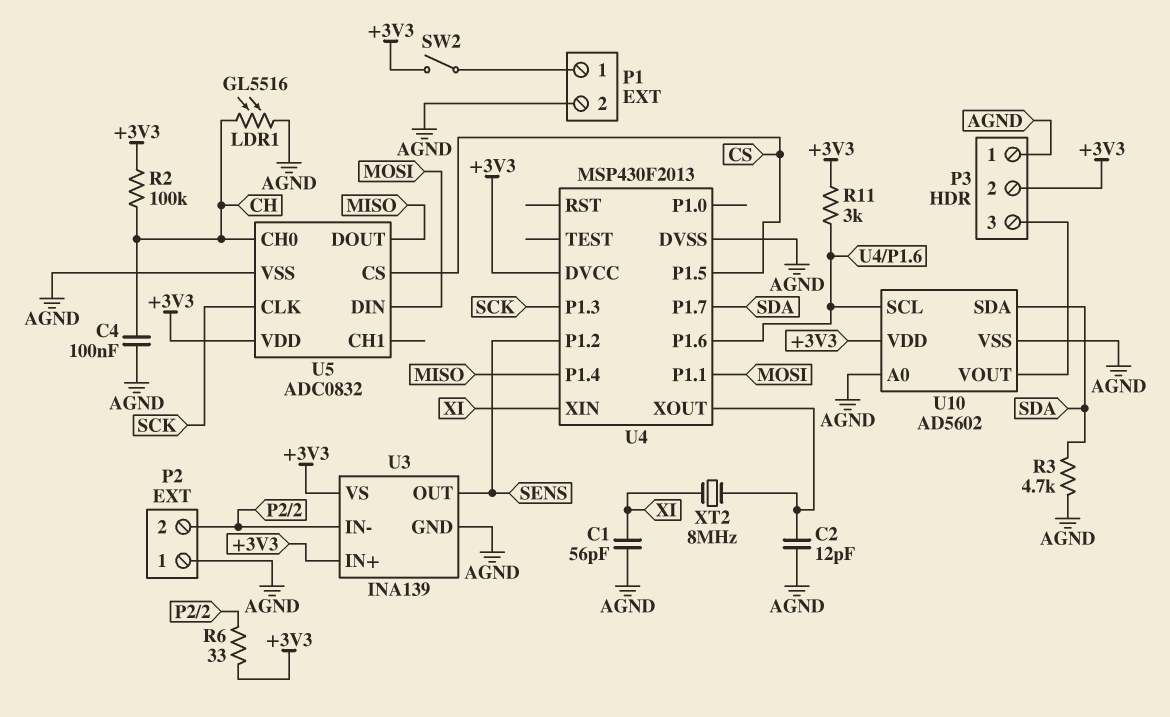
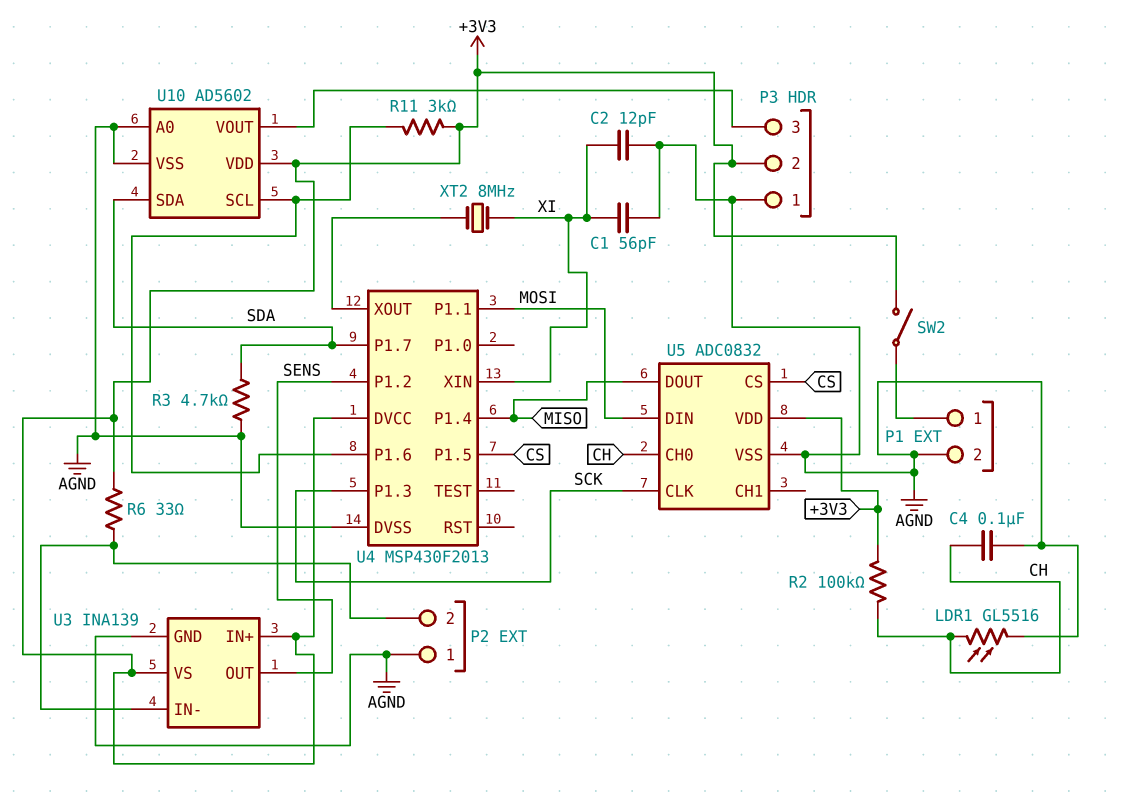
C2: 12pF (AGND, U4/XOUT) -> 12pF (AGND, XI)

